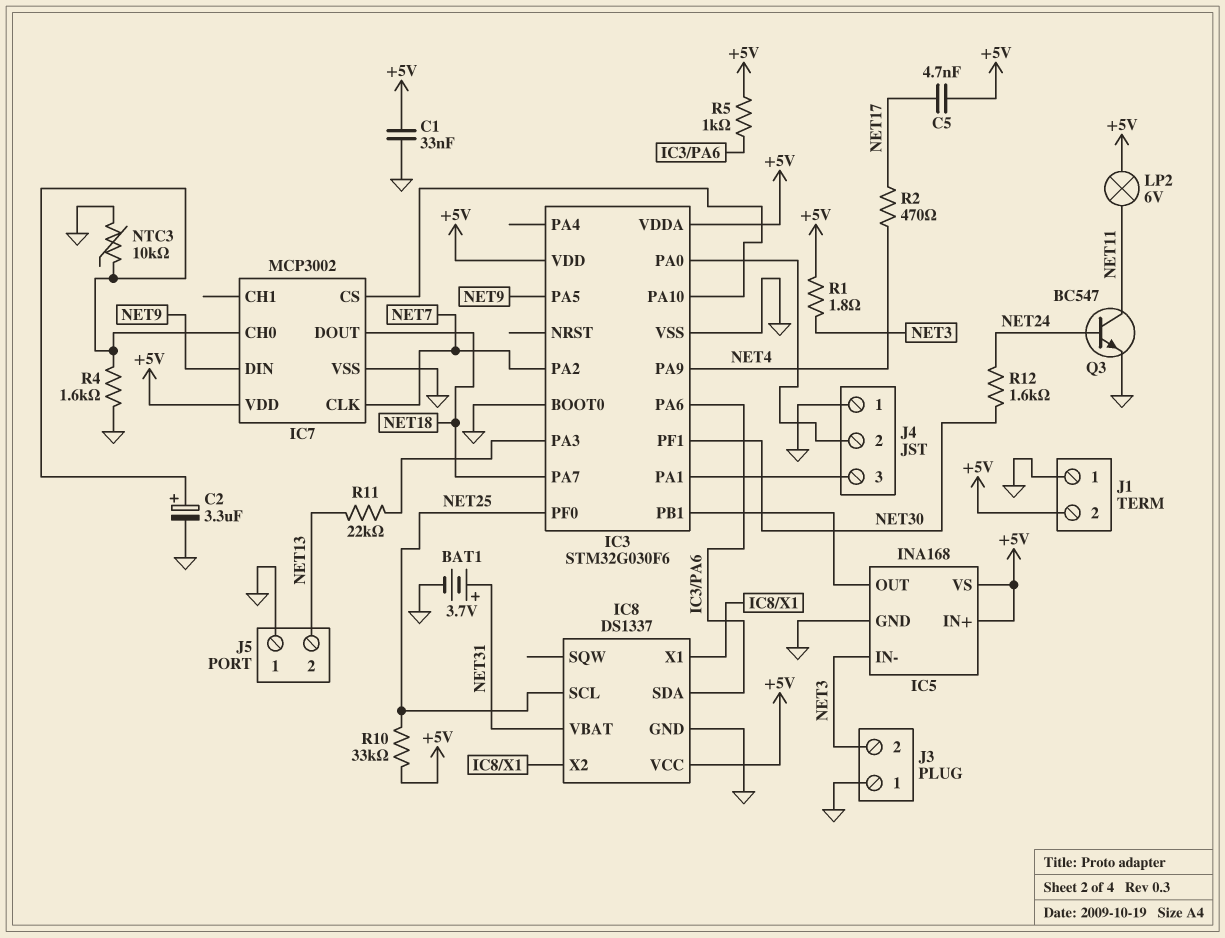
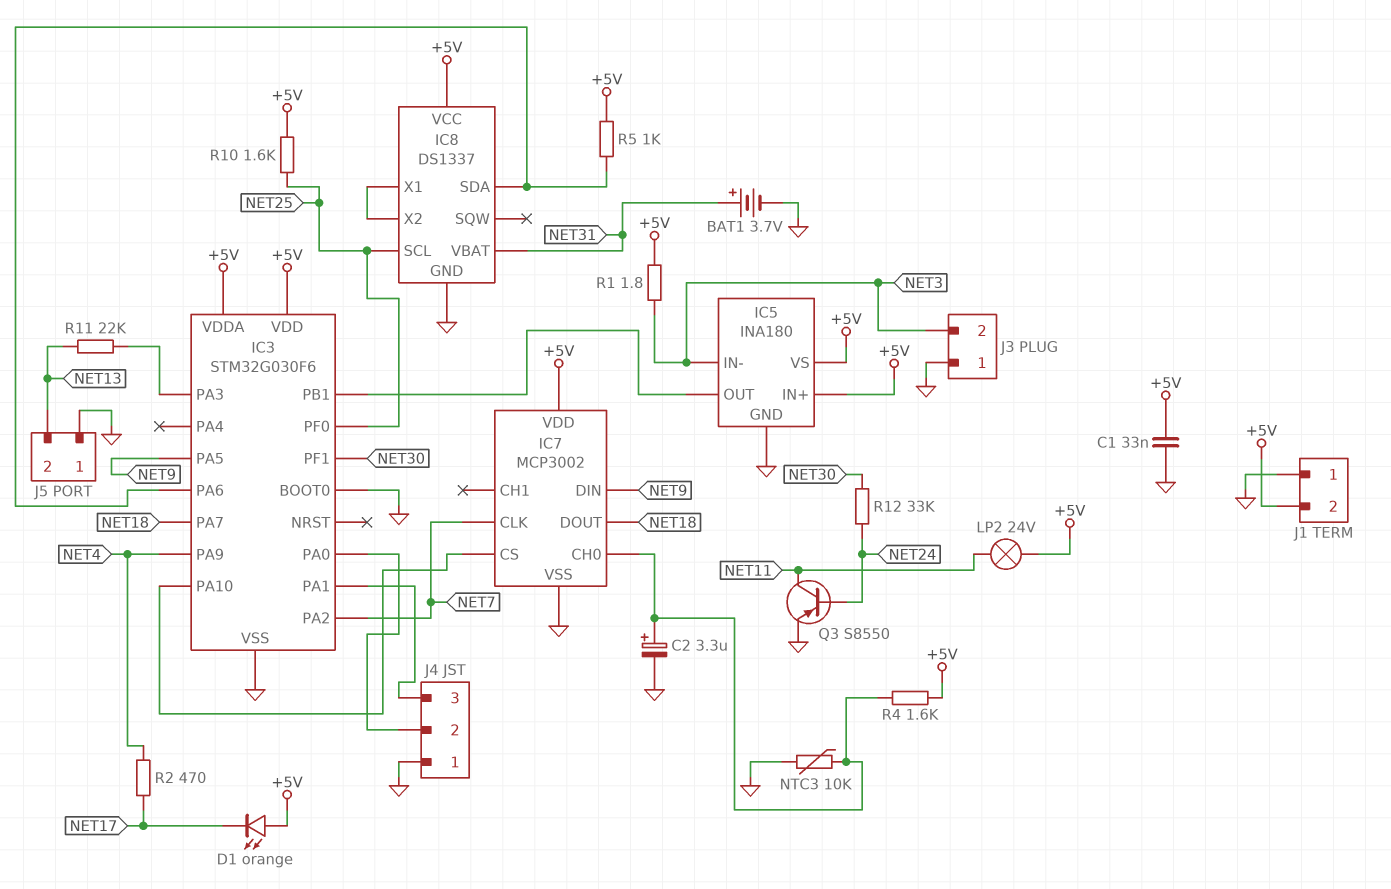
C5: 4.7nF (+5V, NET17) -> none
D1: none -> LED orange (A +5V, K NET17)
IC5: INA168 -> INA180
LP2: lamp 6V (+5V, NET11) -> lamp 24V (+5V, NET11)
Q3: NPN BC547 (B NET24, C NET11, E GND) -> PNP S8550 (B NET24, C NET11, E GND)
R4: 1.6k (GND, IC7/CH0) -> 1.6k (+5V, IC7/CH0)
R10: 33k (+5V, NET25) -> 1.6k (+5V, NET25)
R12: 1.6k (NET24, NET30) -> 33k (NET24, NET30)

